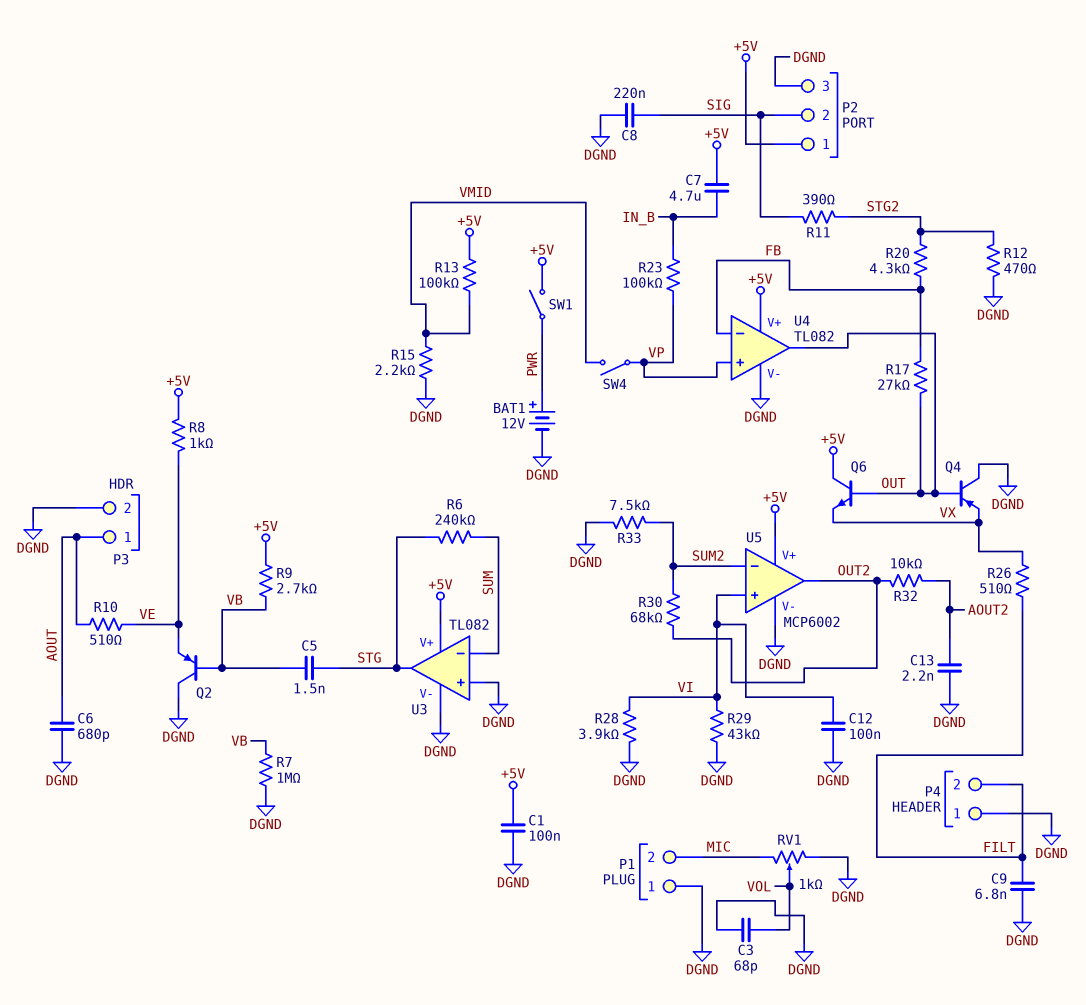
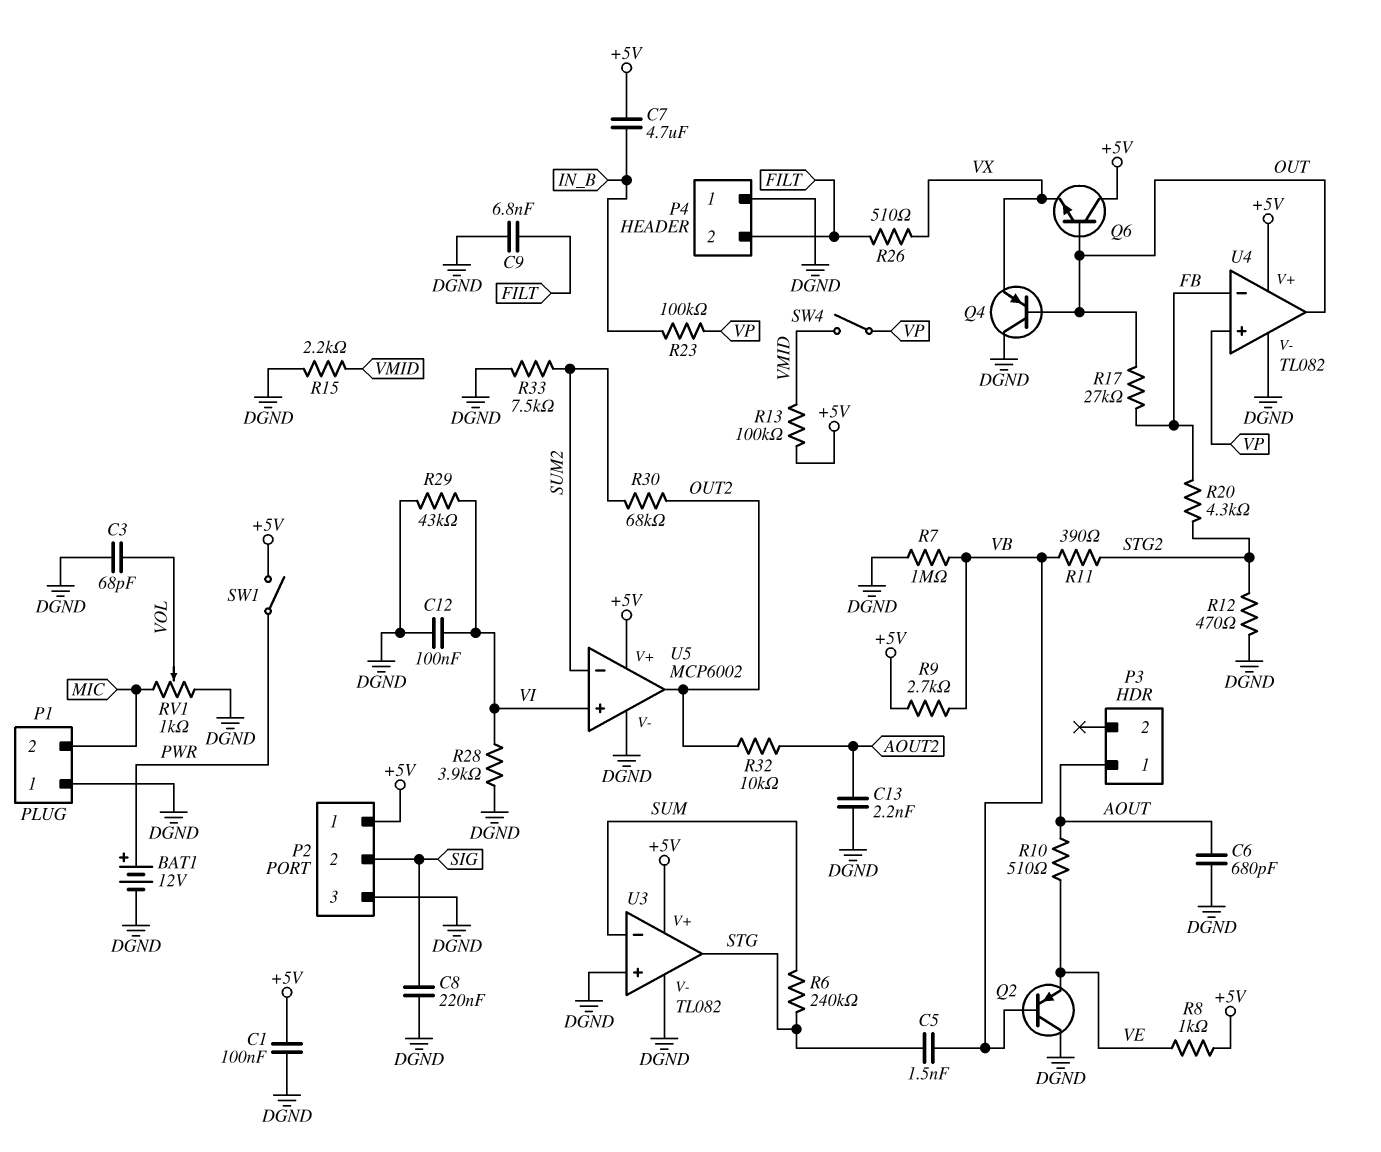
P3 pin 2: DGND -> none
R11: 390 (SIG, STG2) -> 390 (STG2, VB)

